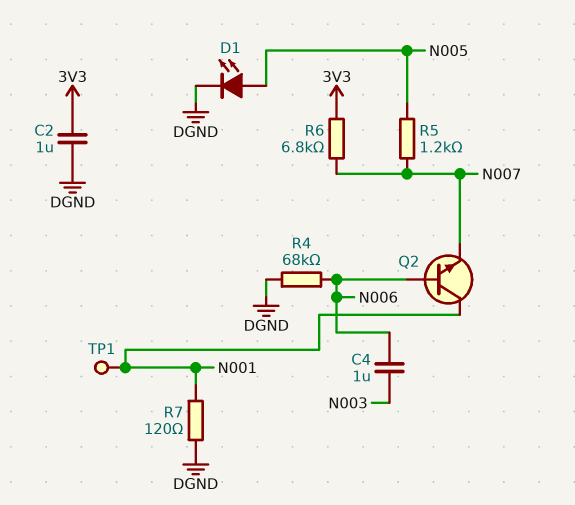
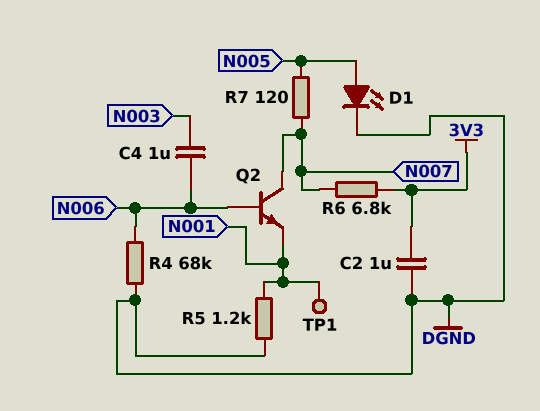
Q2: NPN (B N006, C N001, E N007) -> NPN (B N006, C N007, E N001)
R5: 1.2k (N005, N007) -> 1.2k (DGND, N001)
R7: 120 (DGND, N001) -> 120 (N005, N007)

